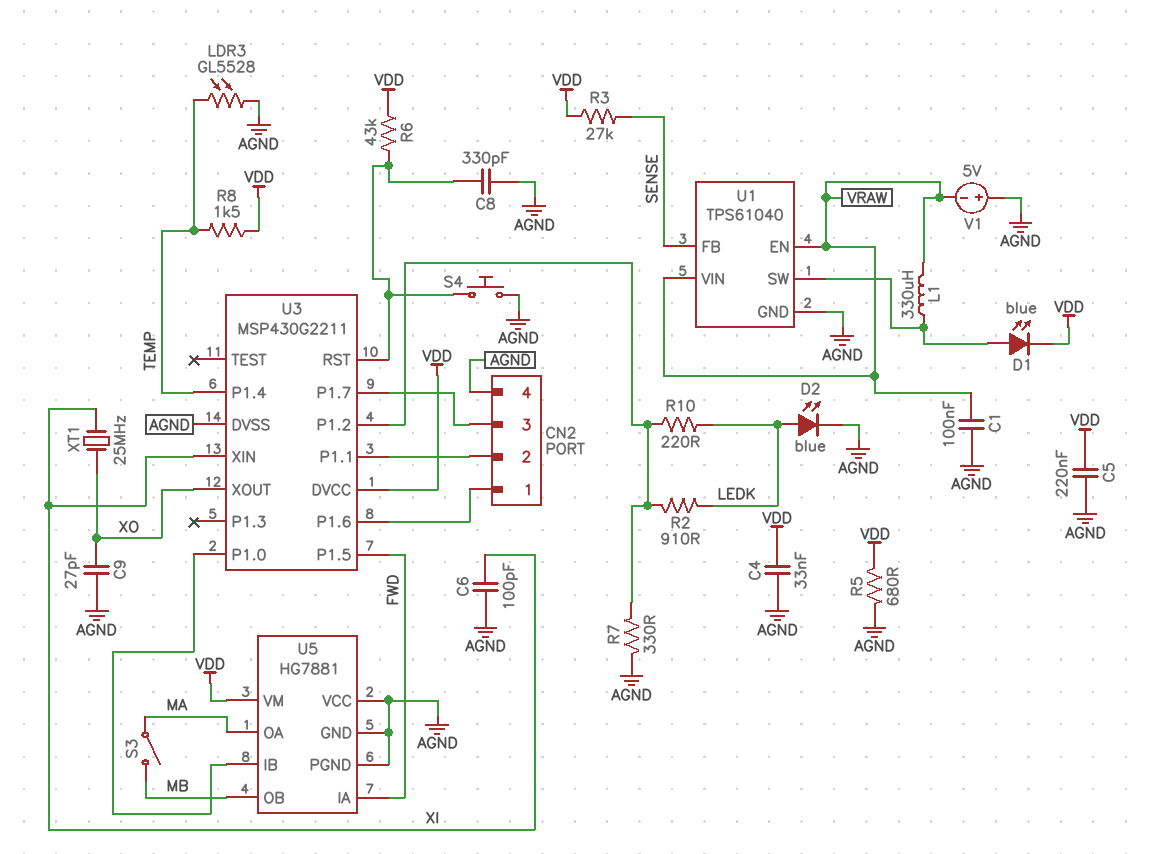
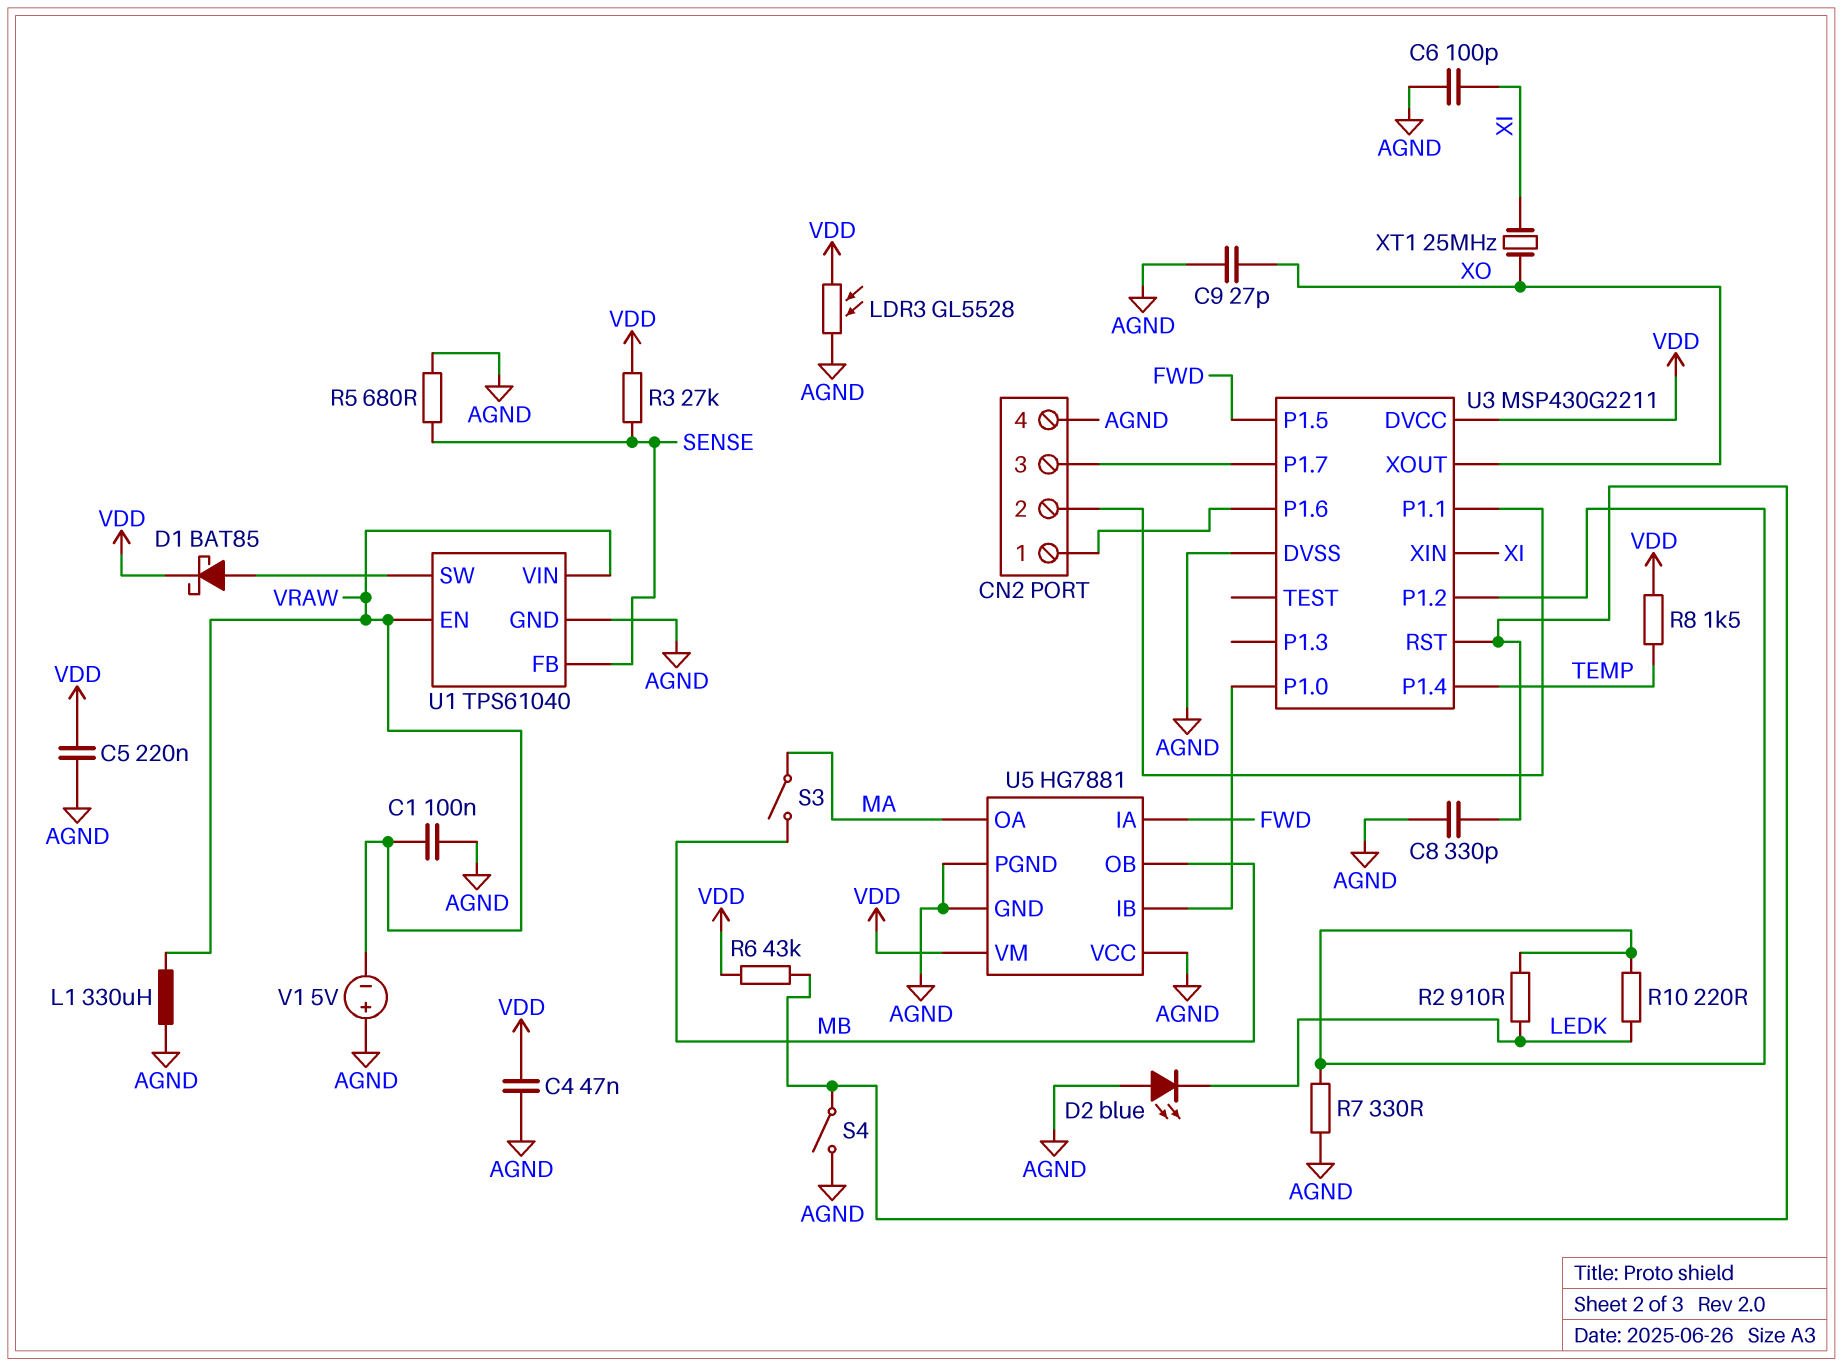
C4: 33nF (AGND, VDD) -> 47nF (AGND, VDD)
D1: LED blue (A U1/SW, K VDD) -> schottky BAT85 (A U1/SW, K VDD)
D2: LED blue (A LEDK, K AGND) -> LED blue (A AGND, K LEDK)
L1: 330uH (U1/SW, VRAW) -> 330uH (AGND, VRAW)
LDR3: GL5528 (AGND, TEMP) -> GL5528 (AGND, VDD)
R5: 680 (AGND, VDD) -> 680 (AGND, SENSE)
S4: button (AGND, U3/RST) -> switch (AGND, U3/RST)

